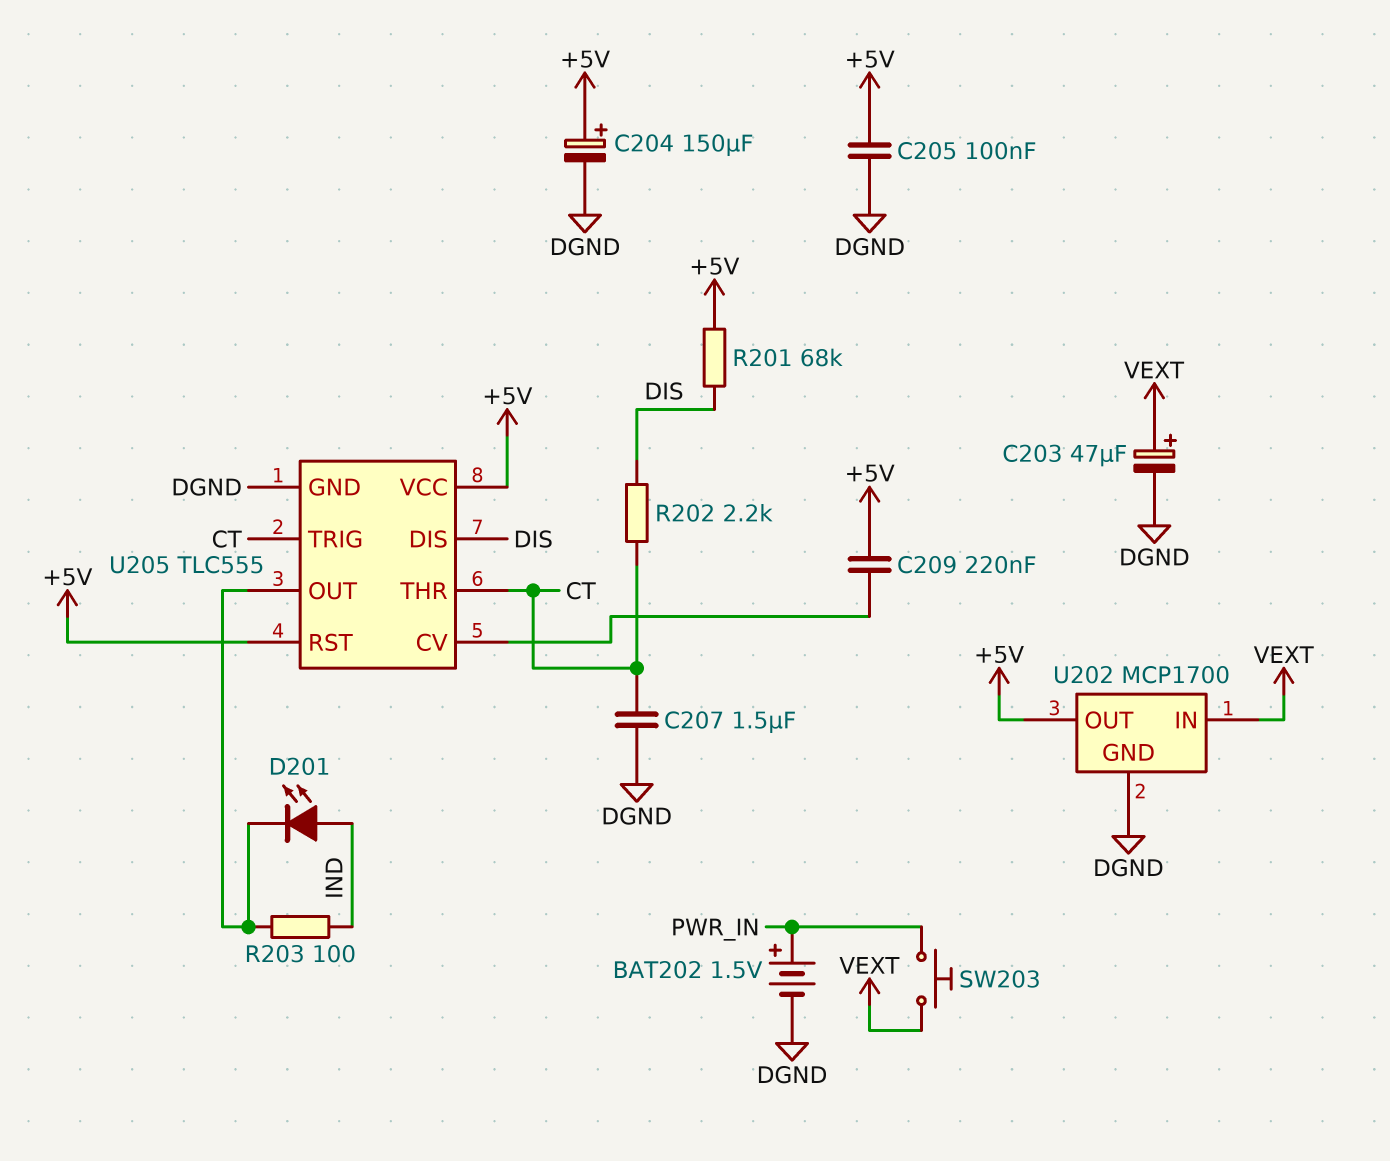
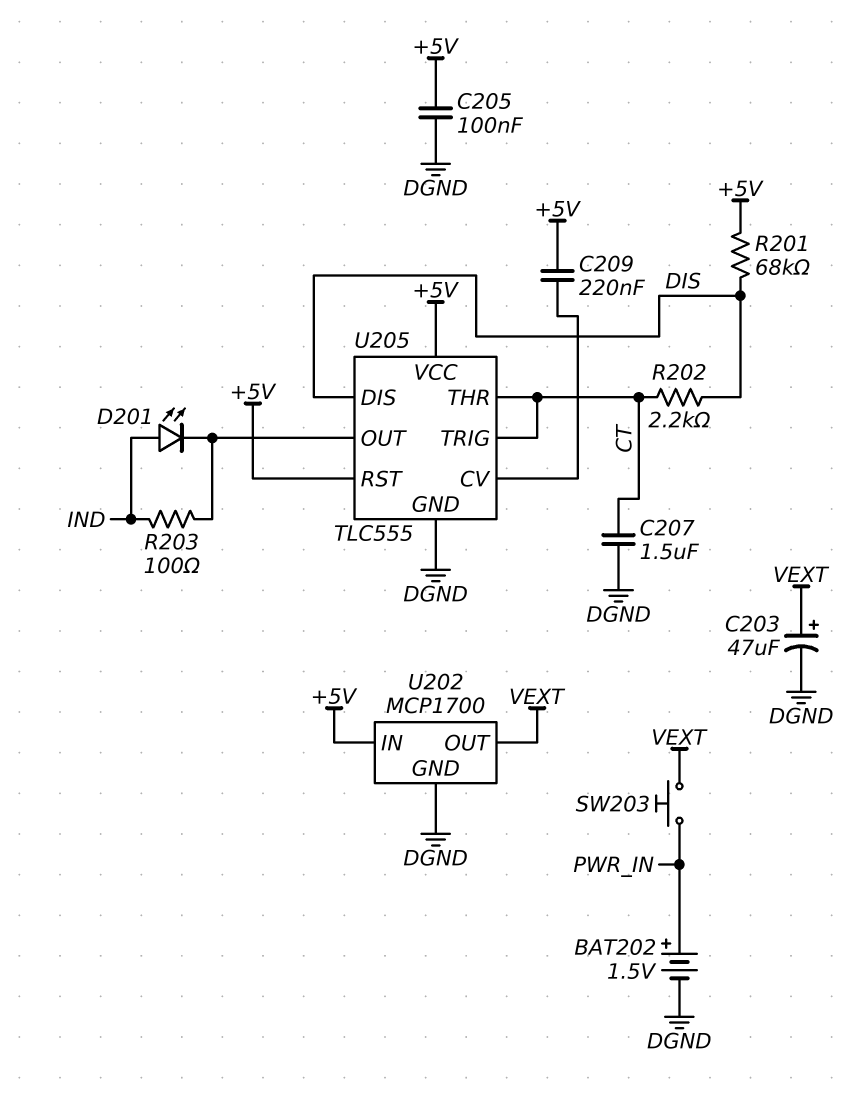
C204: 150uF (plus +5V, minus DGND) -> none
U202 pin IN: VEXT -> +5V
U202 pin OUT: +5V -> VEXT

